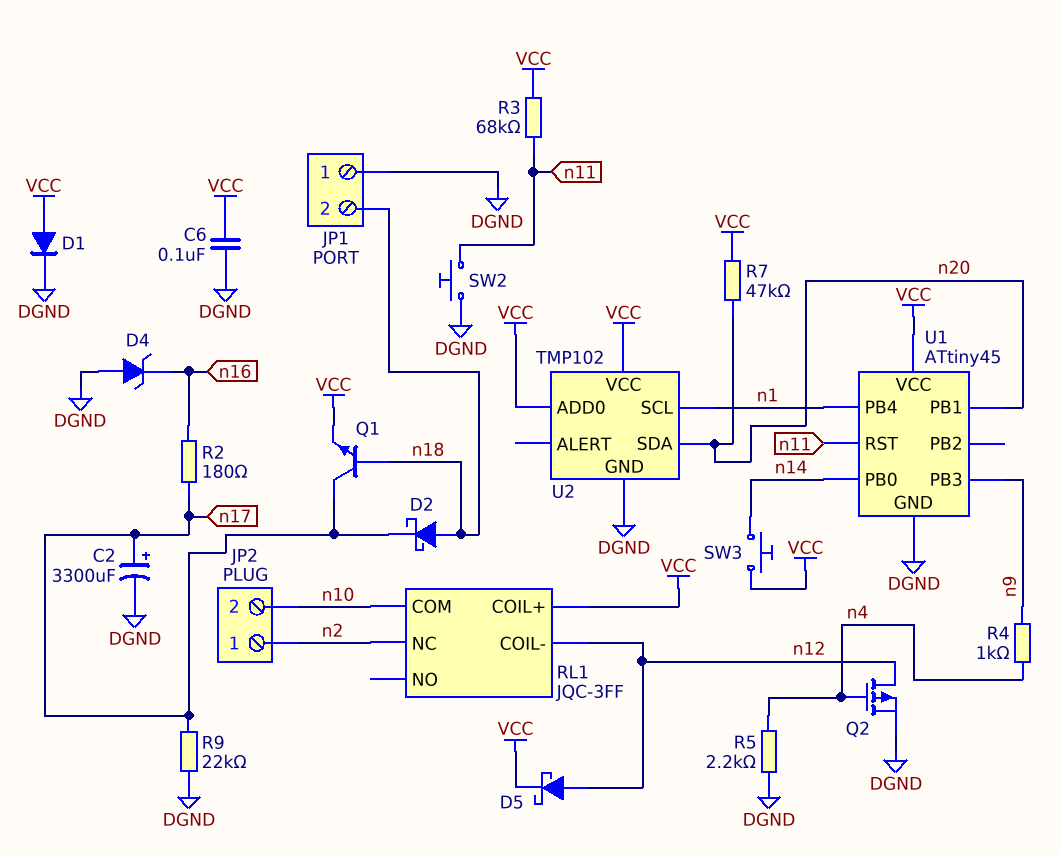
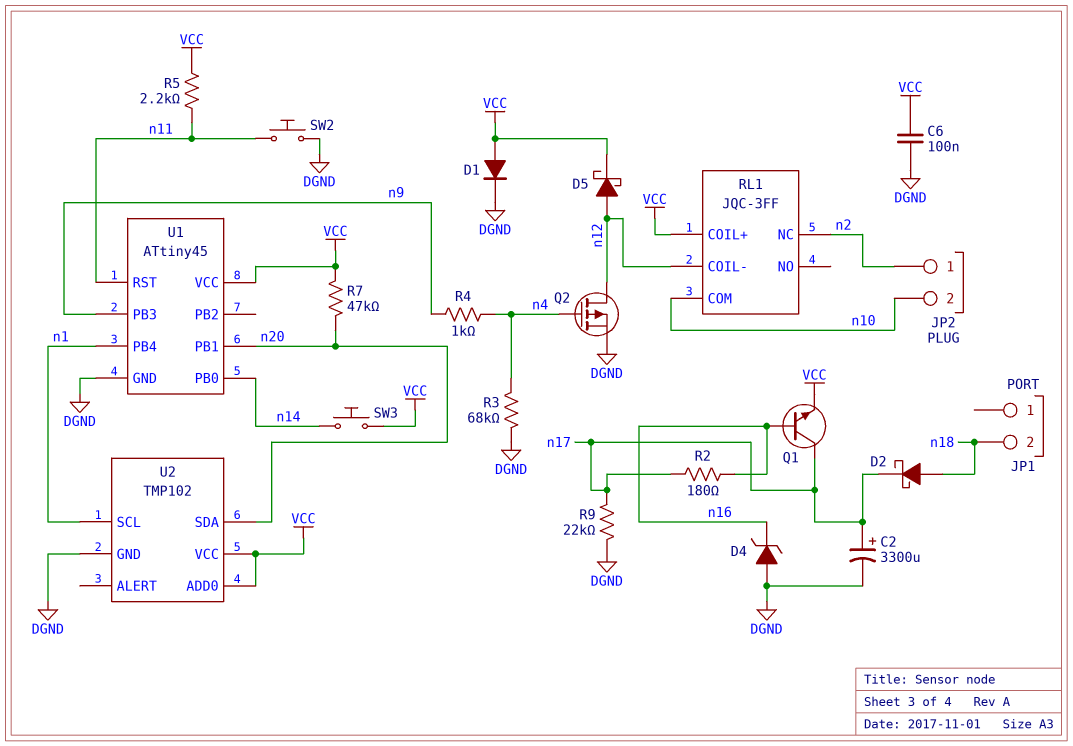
JP1 pin 1: DGND -> none
Q1: NPN (B n18, C n17, E VCC) -> NPN (B n16, C n17, E VCC)
R3: 68k (VCC, n11) -> 68k (DGND, n4)
R5: 2.2k (DGND, n4) -> 2.2k (VCC, n11)

